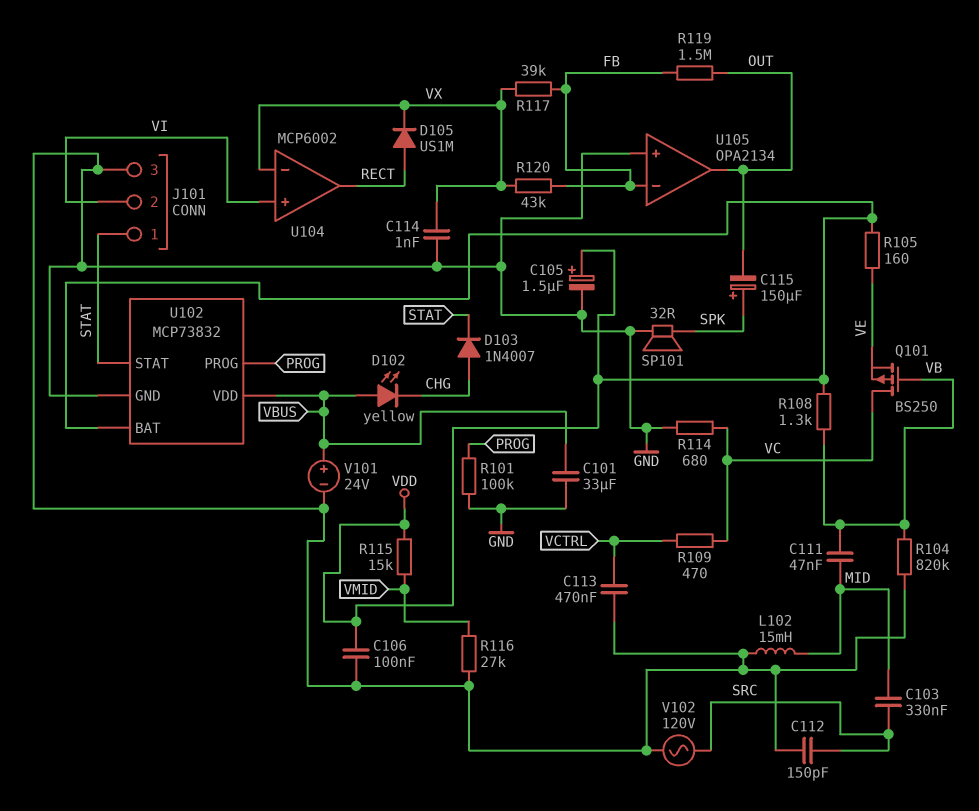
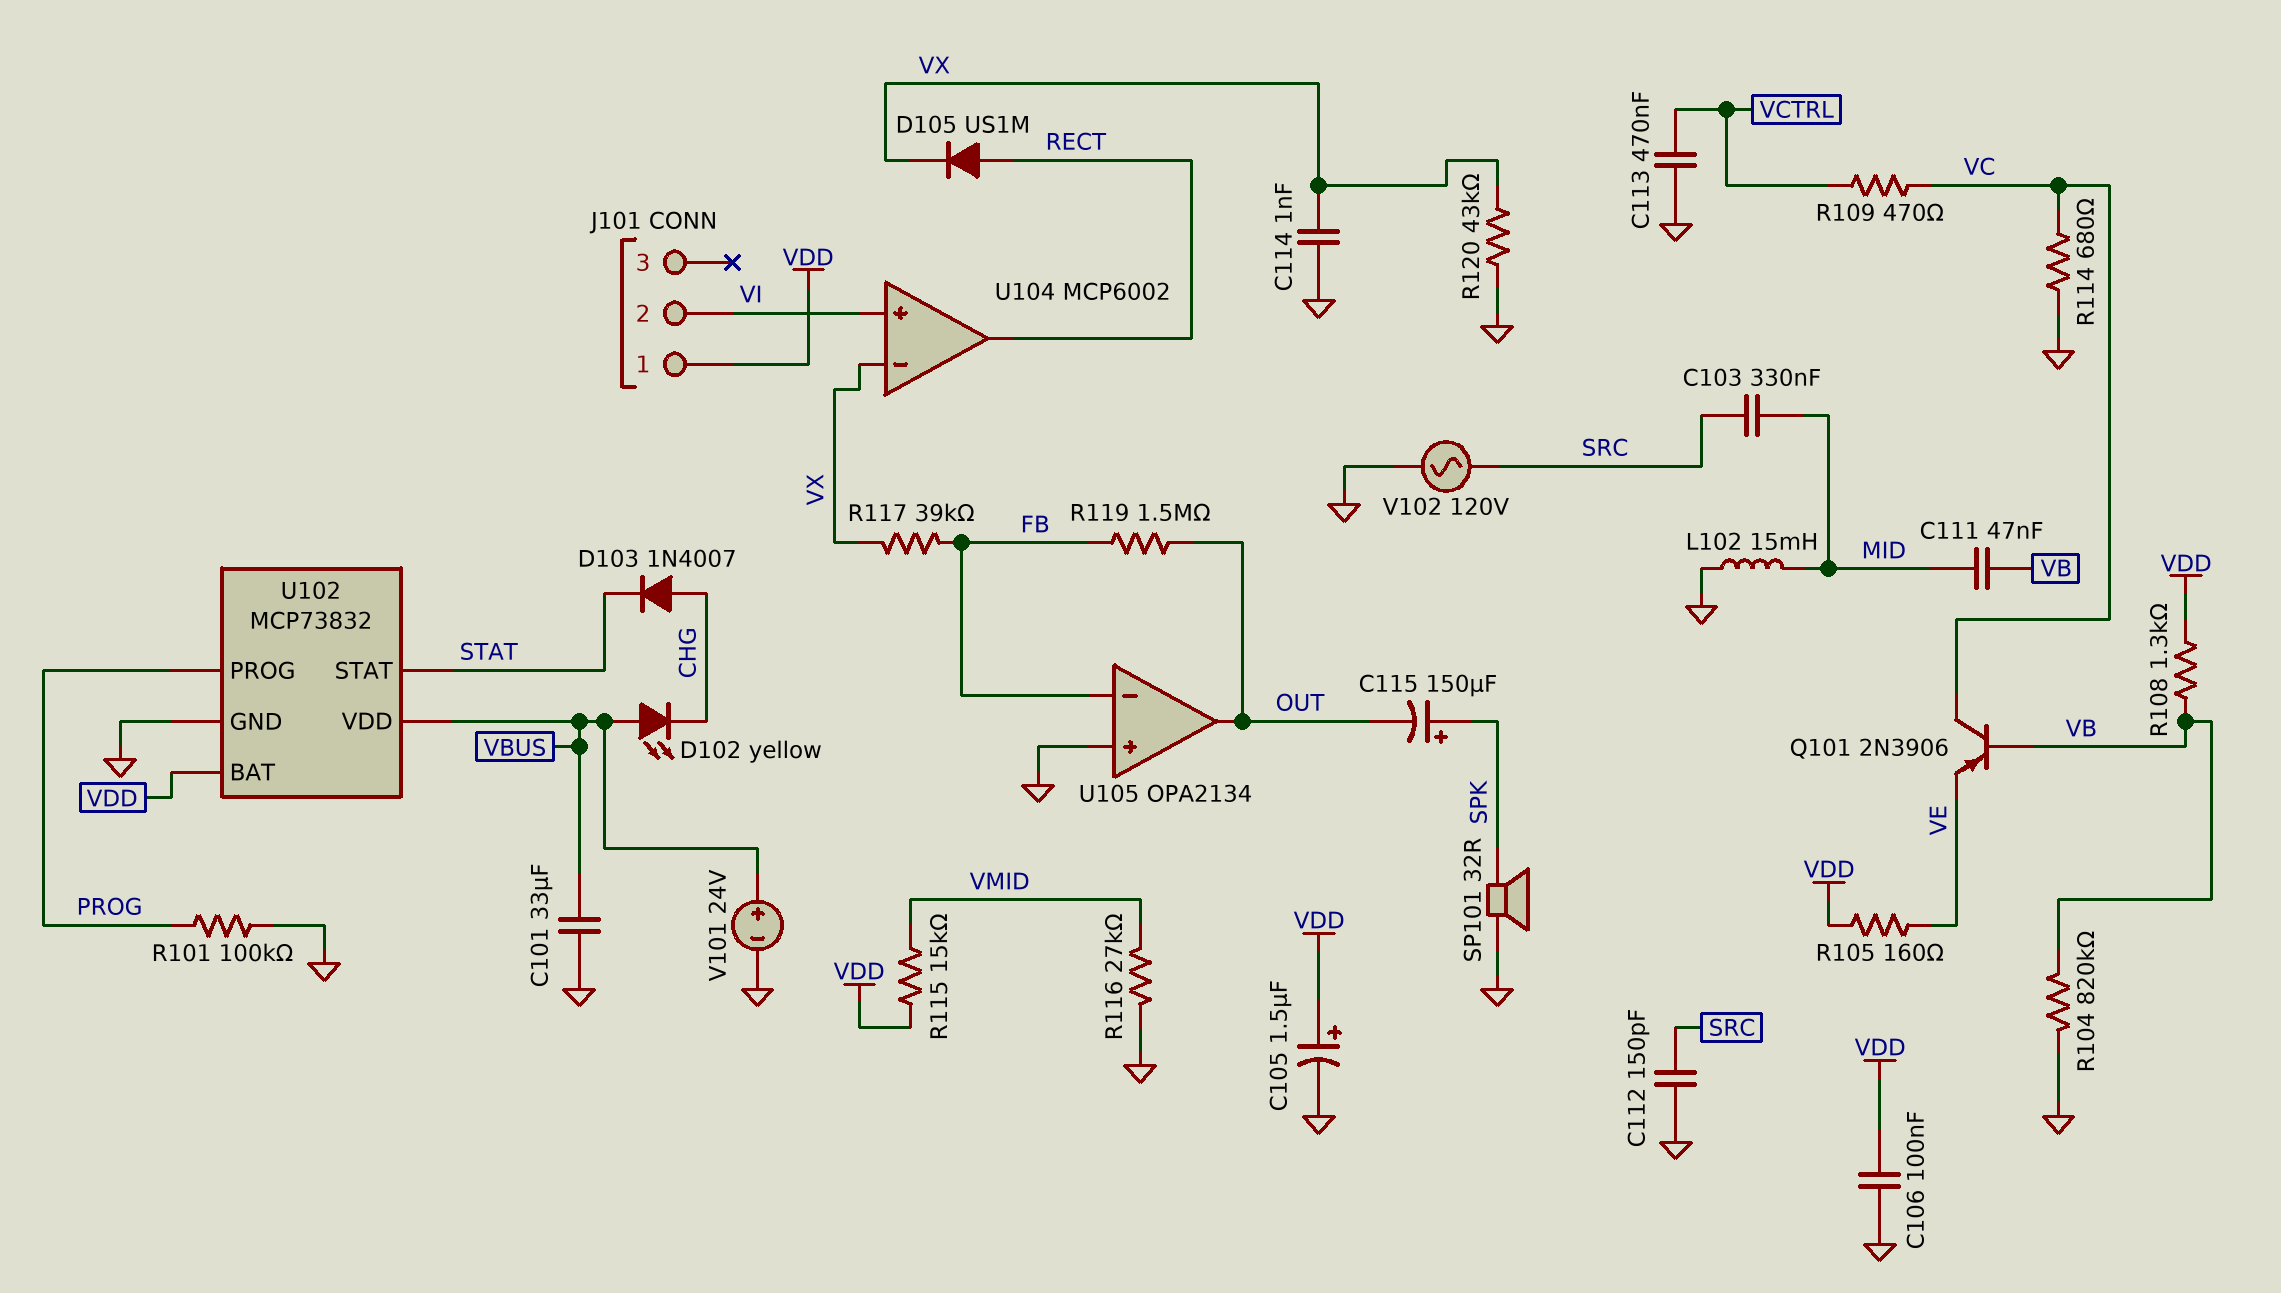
J101 pin 1: STAT -> VDD
J101 pin 3: GND -> none
Q101: PMOS BS250 (G VB, D VC, S VE) -> PNP 2N3906 (B VB, C VC, E VE)
R120: 43k (FB, VX) -> 43k (GND, VX)

